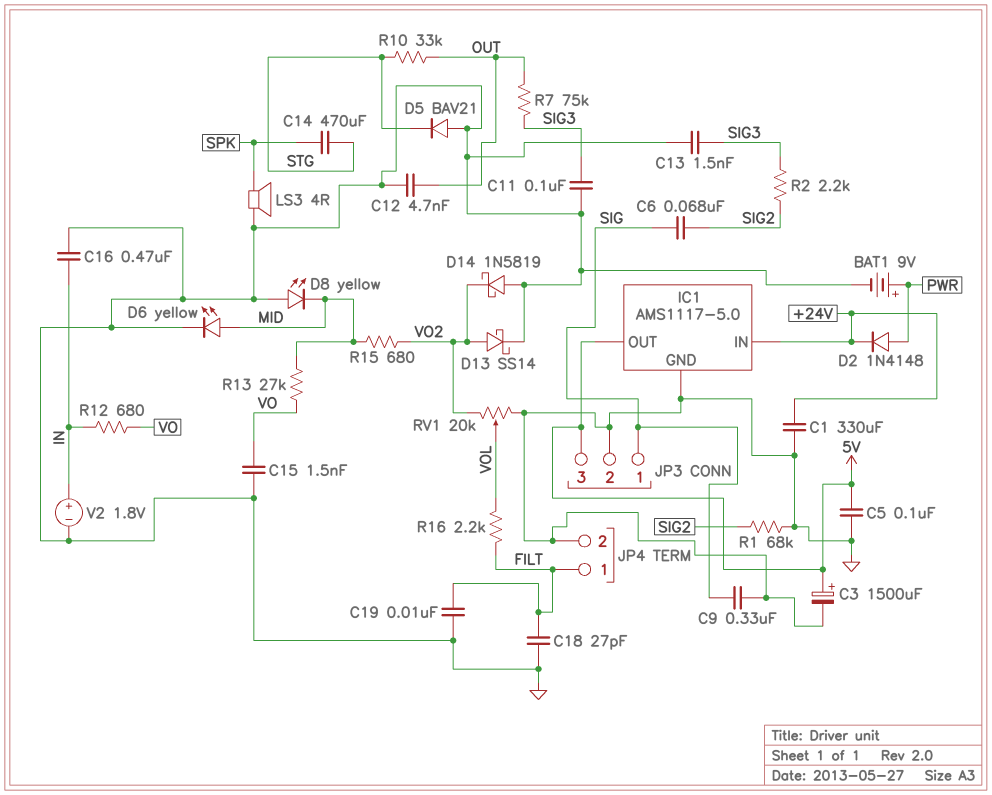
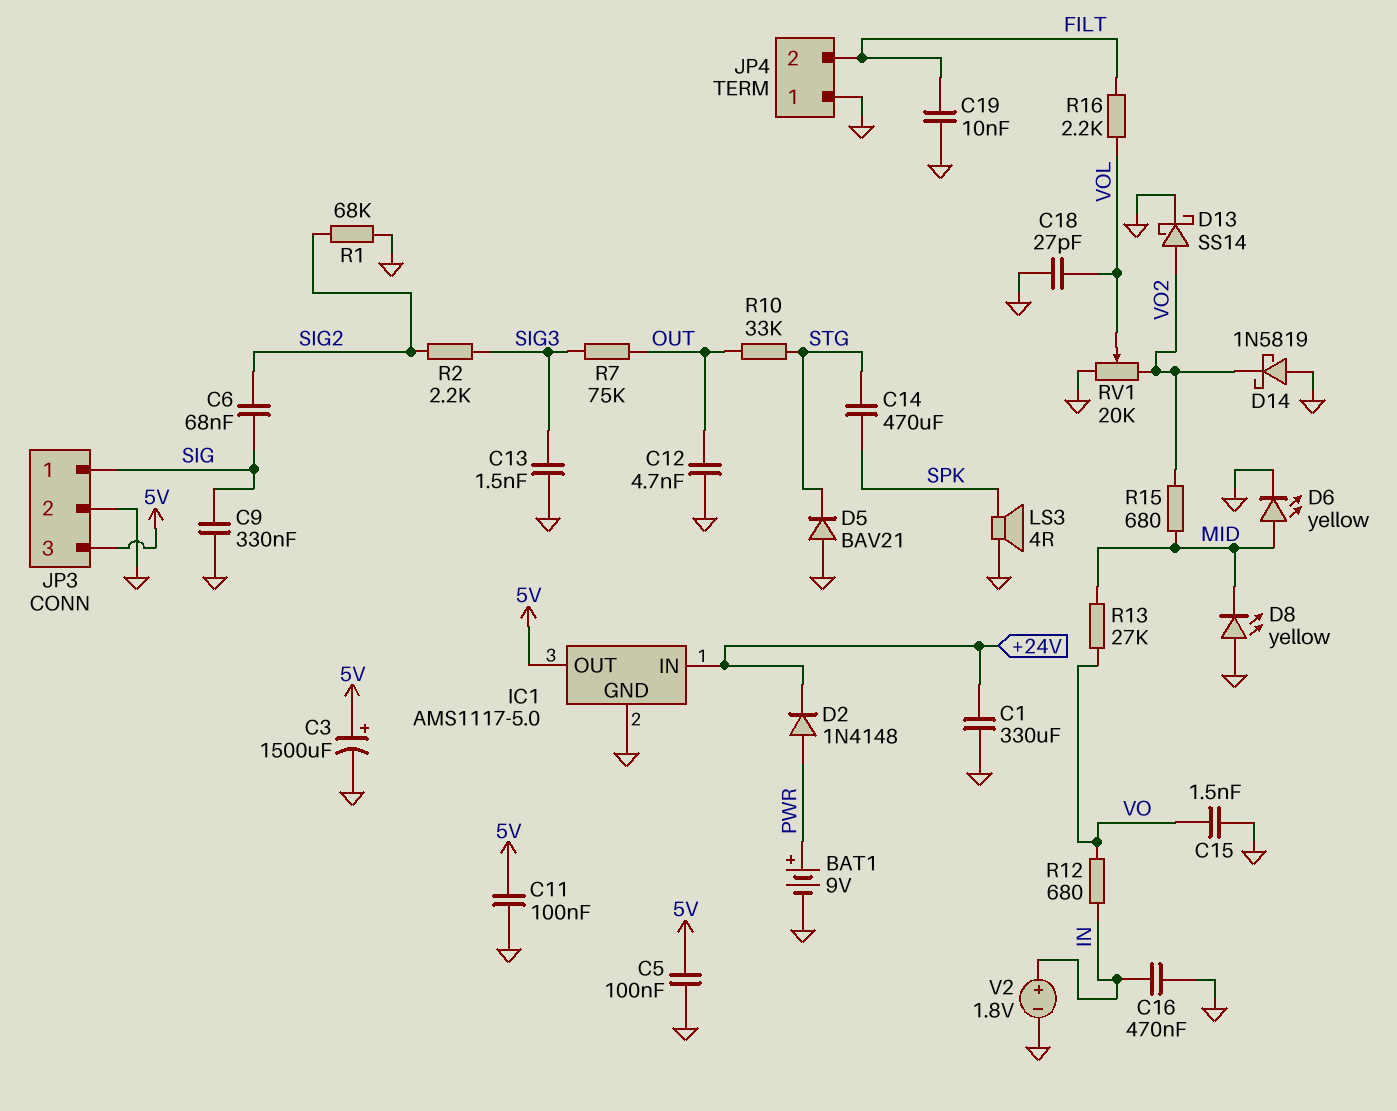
C11: 100nF (GND, SIG3) -> 100nF (5V, GND)
C18: 27pF (FILT, GND) -> 27pF (GND, VOL)
JP4 pin 1: FILT -> GND
JP4 pin 2: GND -> FILT

